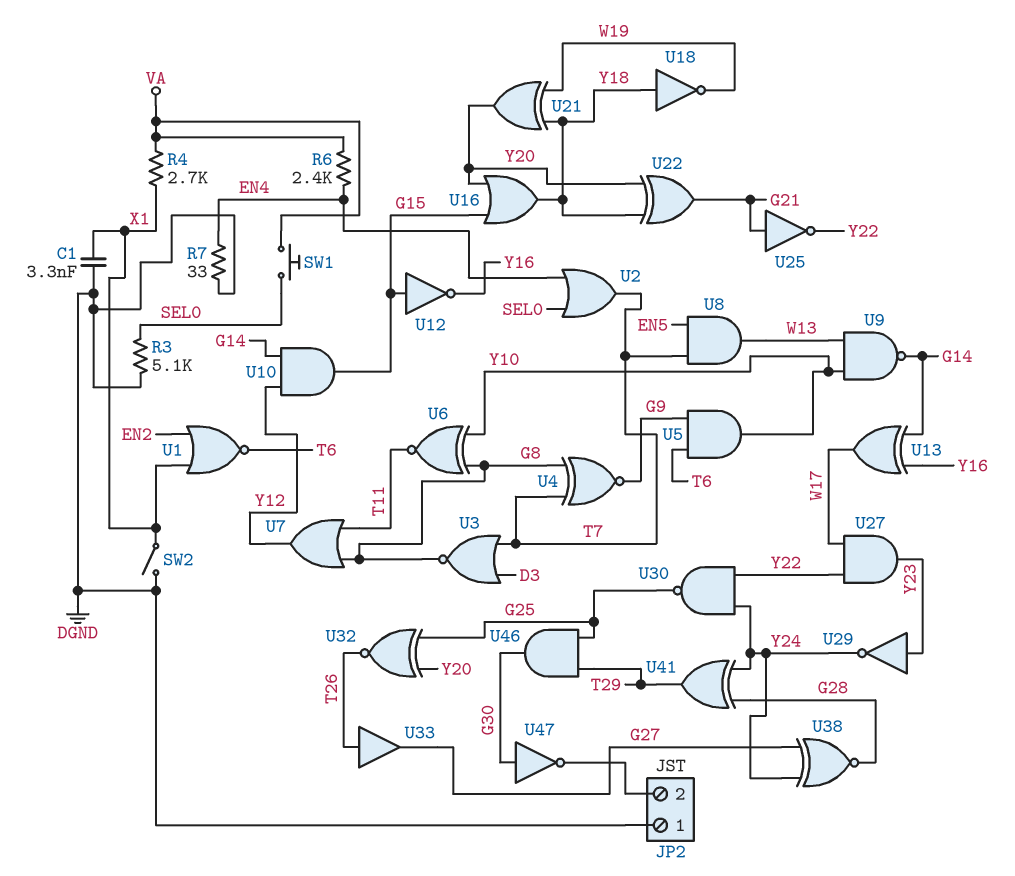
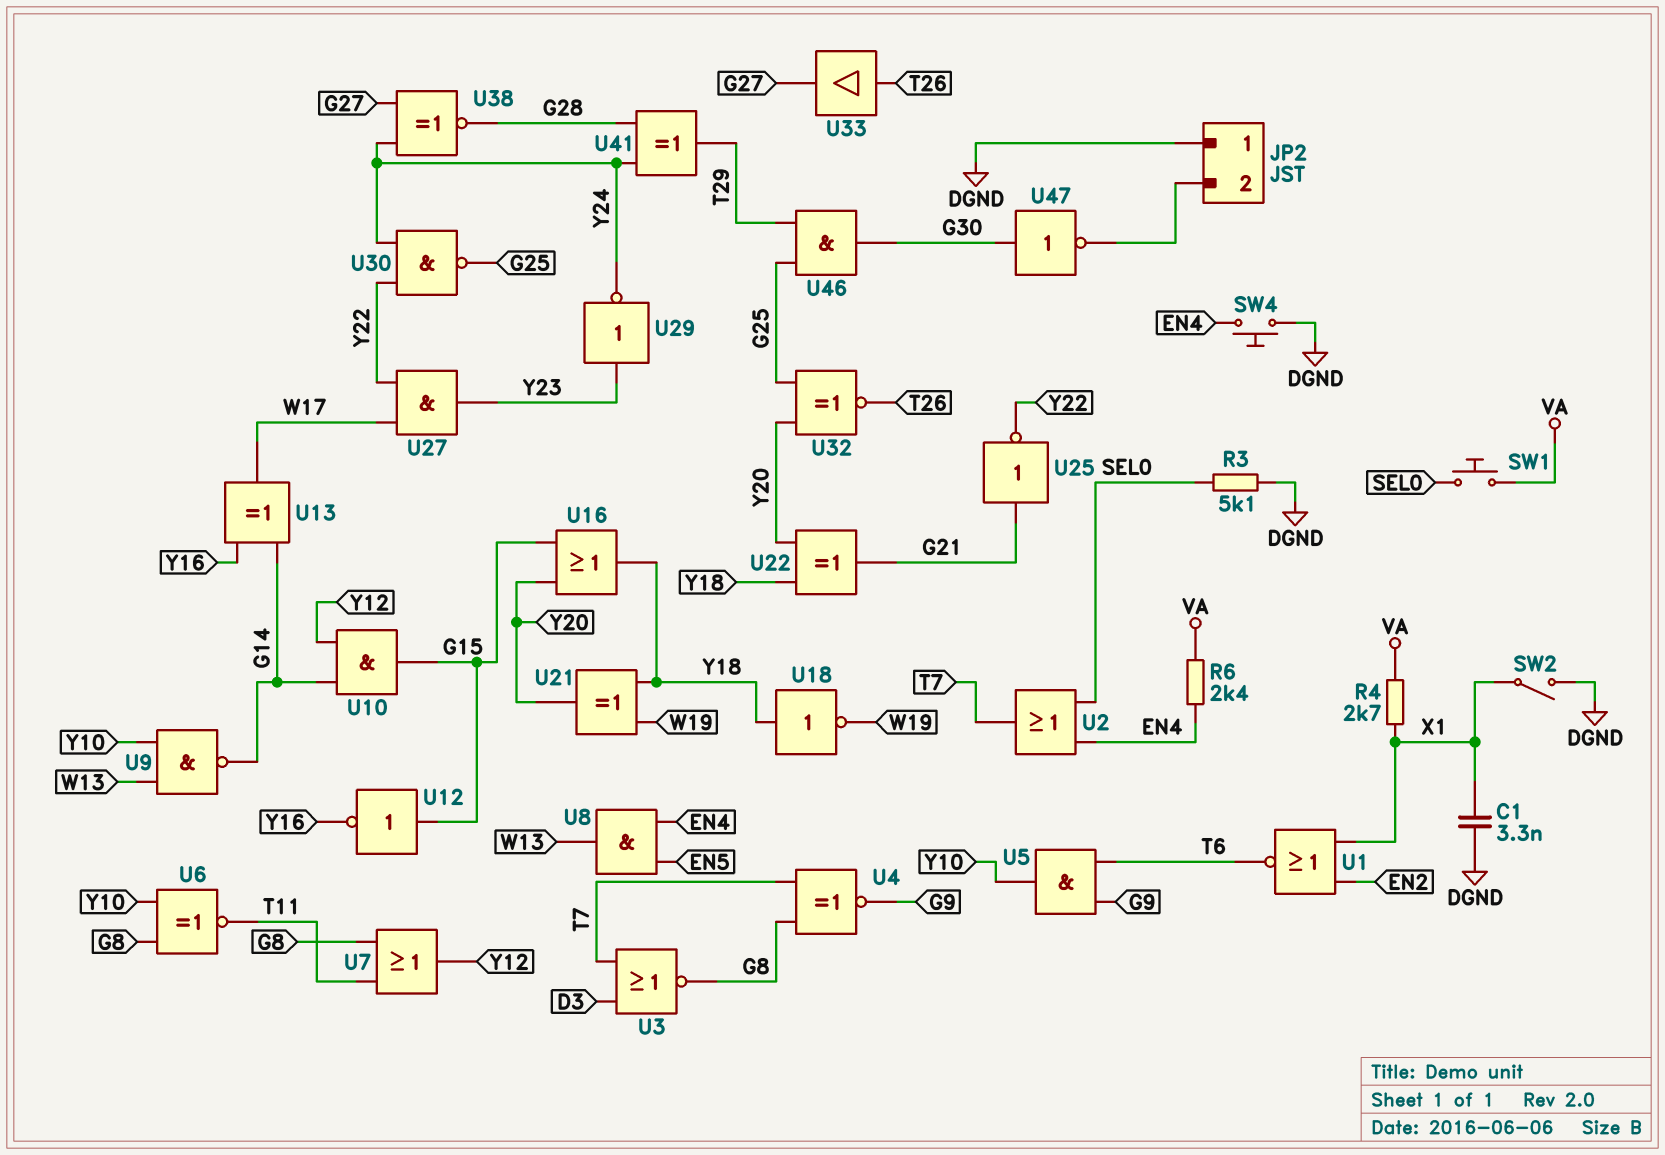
R7: 33 (DGND, EN4) -> none
SW4: none -> button (DGND, EN4)
U8: AND (in EN5, in T7, out W13) -> AND (in EN4, in EN5, out W13)

